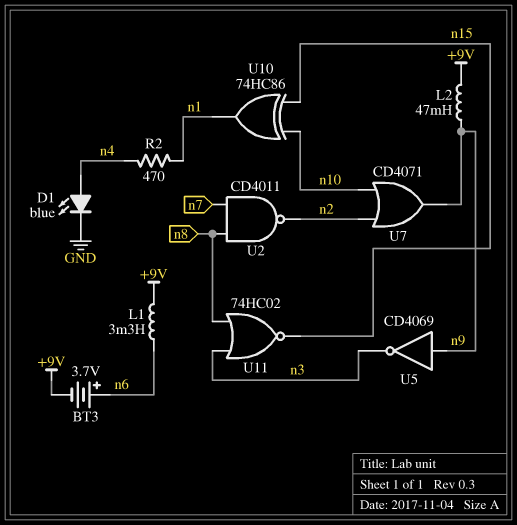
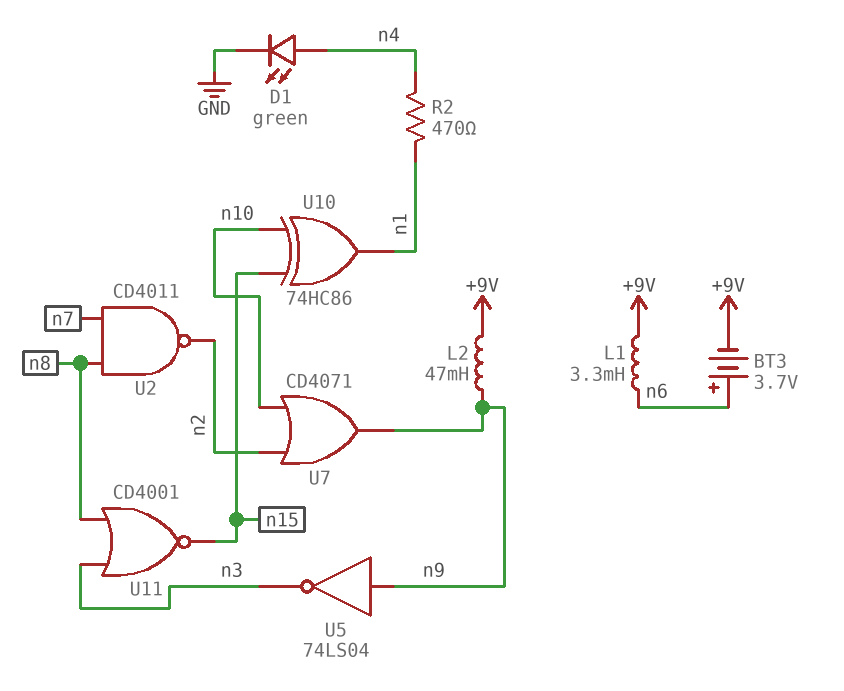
D1: LED blue (A n4, K GND) -> LED green (A n4, K GND)
U5: NOT CD4069 (in n9, out n3) -> NOT 74LS04 (in n9, out n3)
U11: NOR 74HC02 (in n3, in n8, out n15) -> NOR CD4001 (in n3, in n8, out n15)

